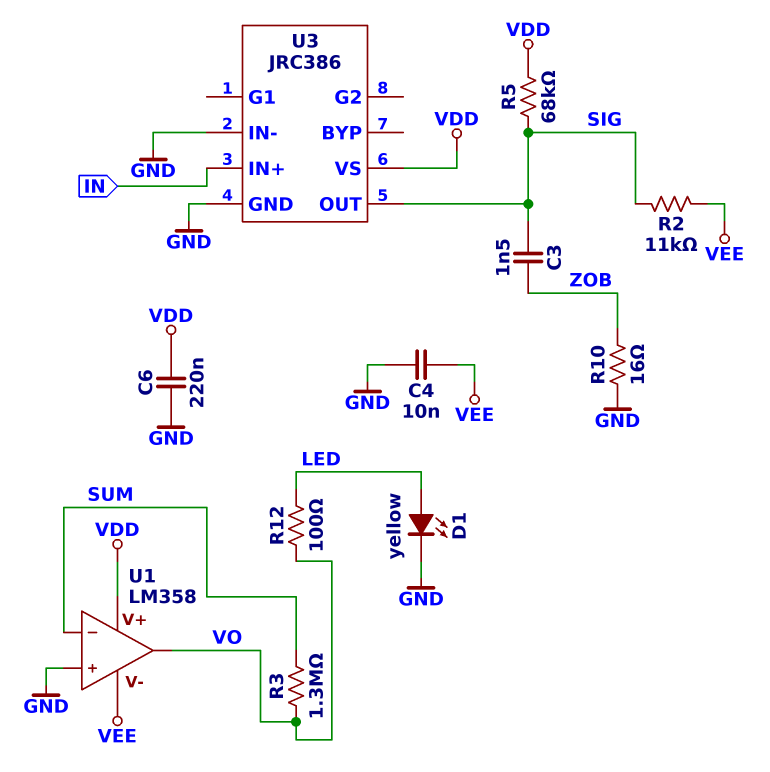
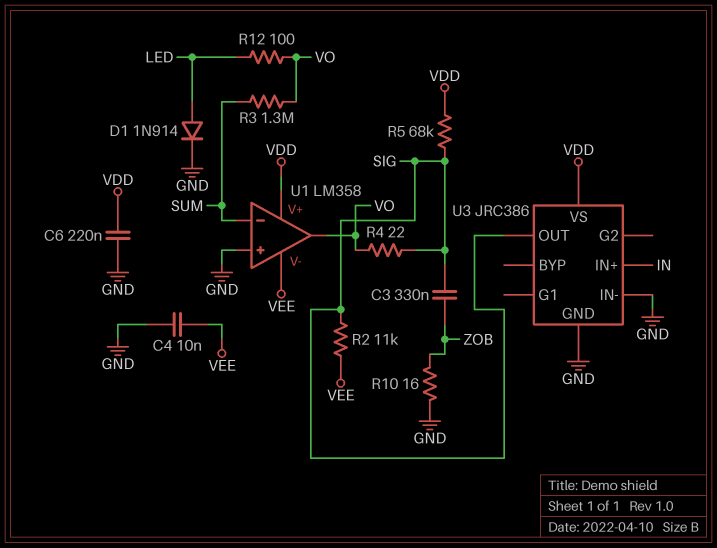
C3: 1.5nF (SIG, ZOB) -> 330nF (SIG, ZOB)
D1: LED yellow (A LED, K GND) -> diode 1N914 (A LED, K GND)
R4: none -> 22 (SIG, VO)

